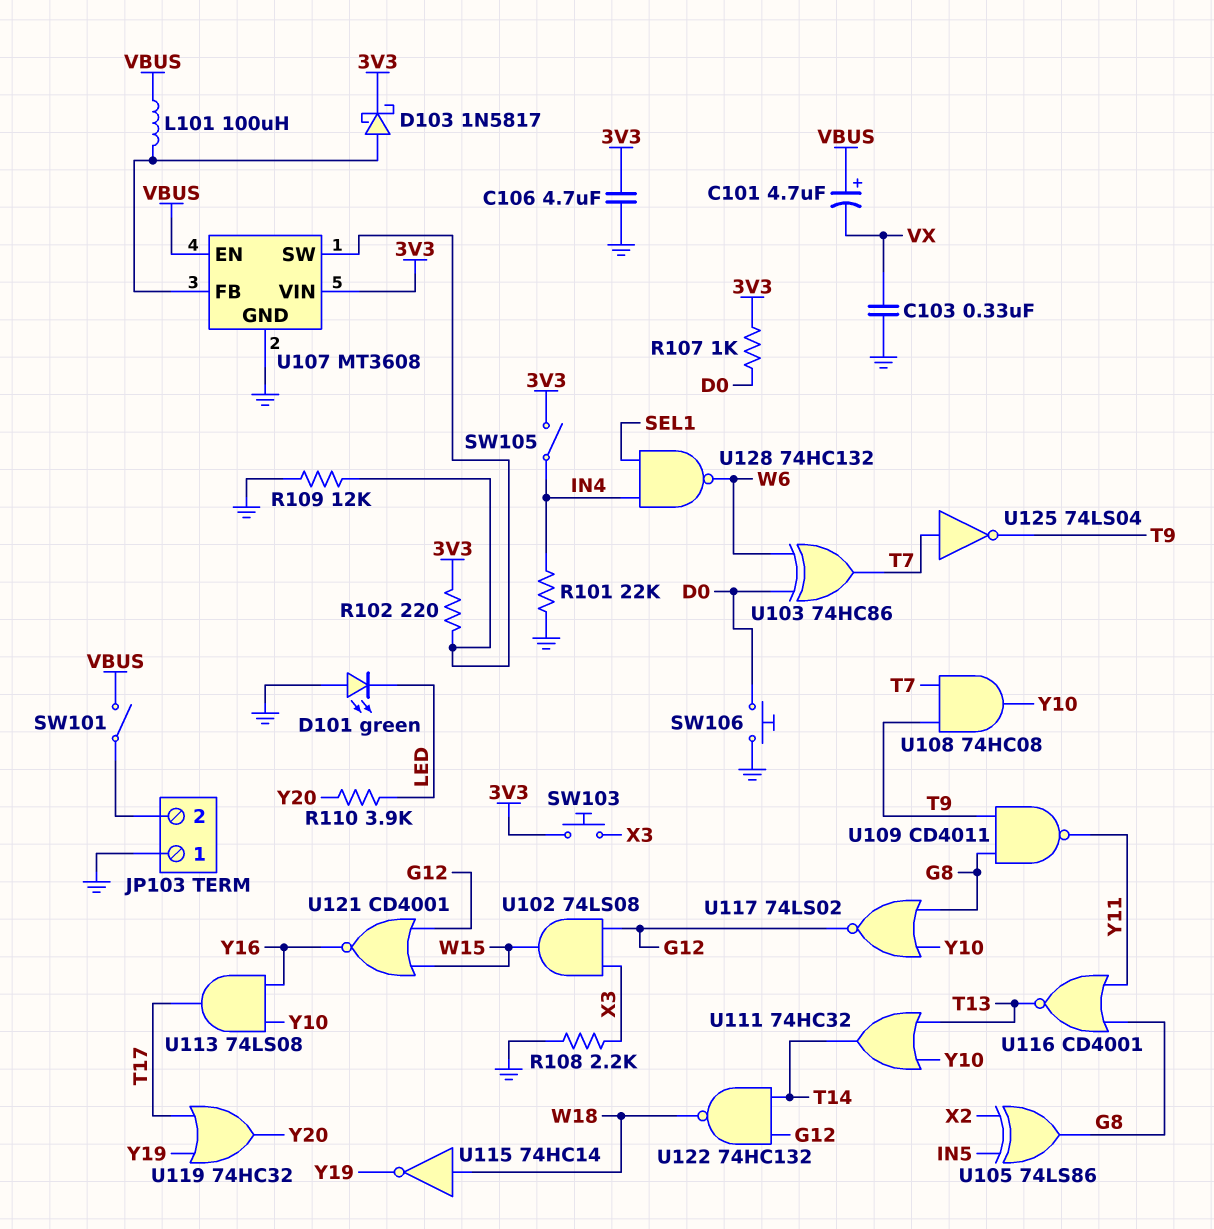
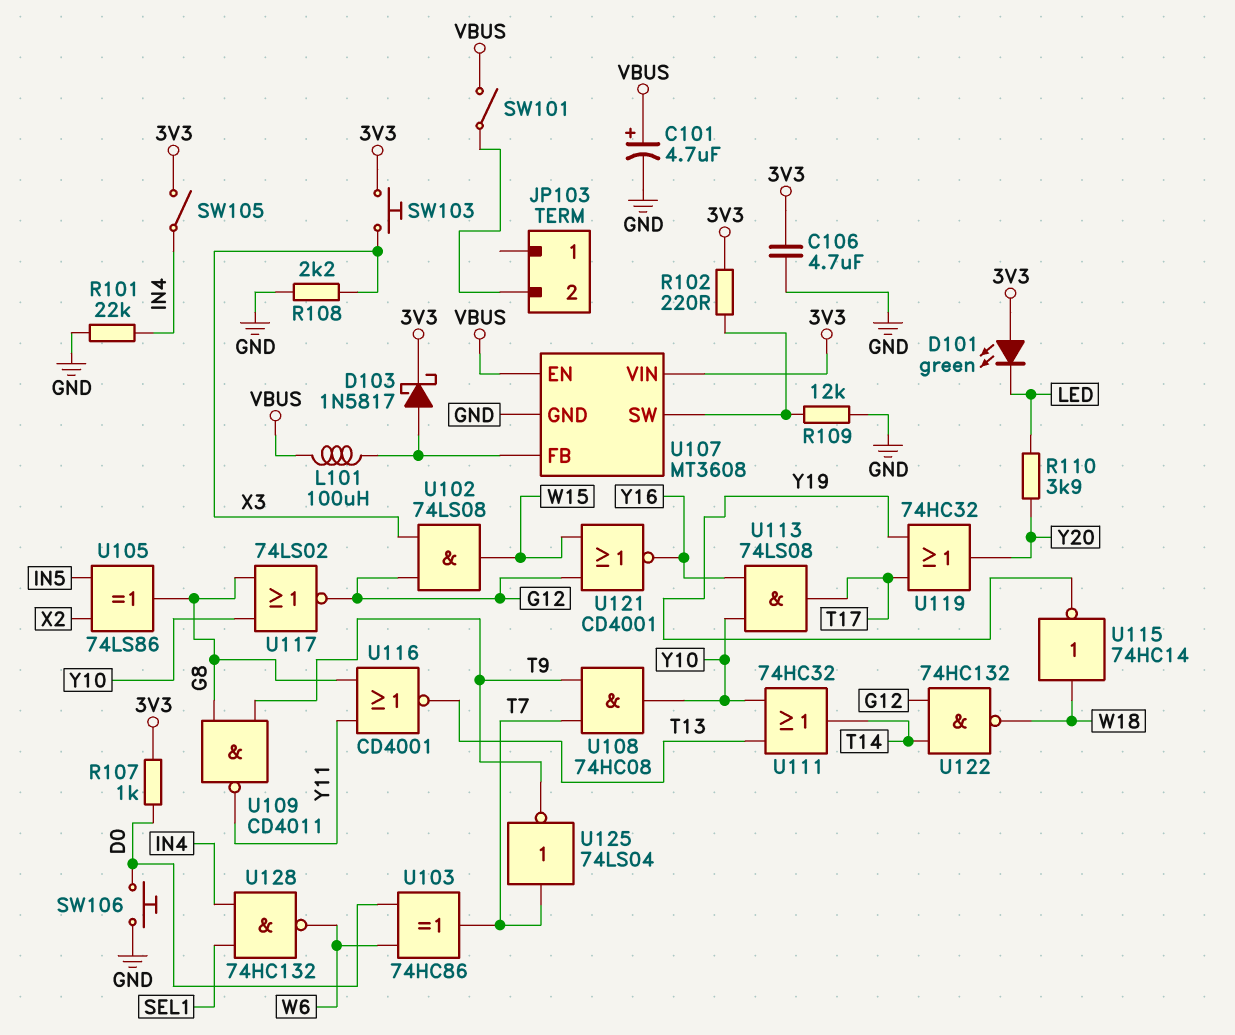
C101: 4.7uF (plus VBUS, minus VX) -> 4.7uF (plus VBUS, minus GND)
C103: 330nF (GND, VX) -> none
D101: LED green (A GND, K LED) -> LED green (A 3V3, K LED)
JP103 pin 1: GND -> none

